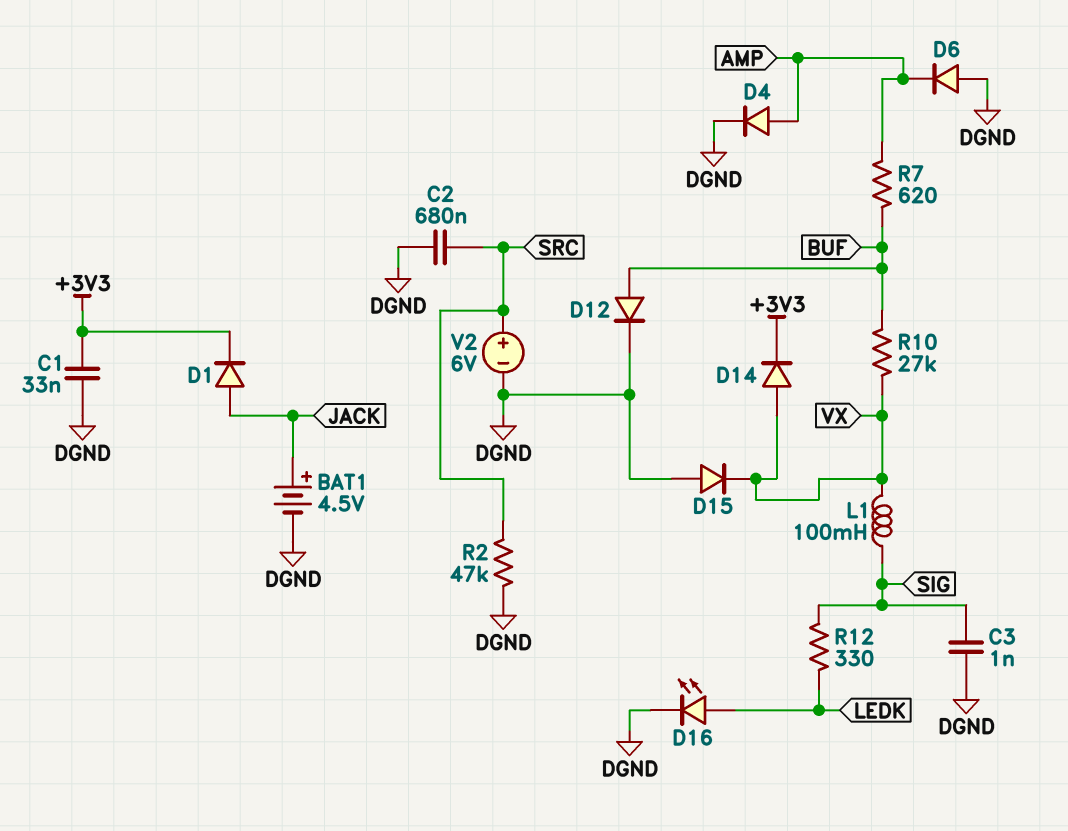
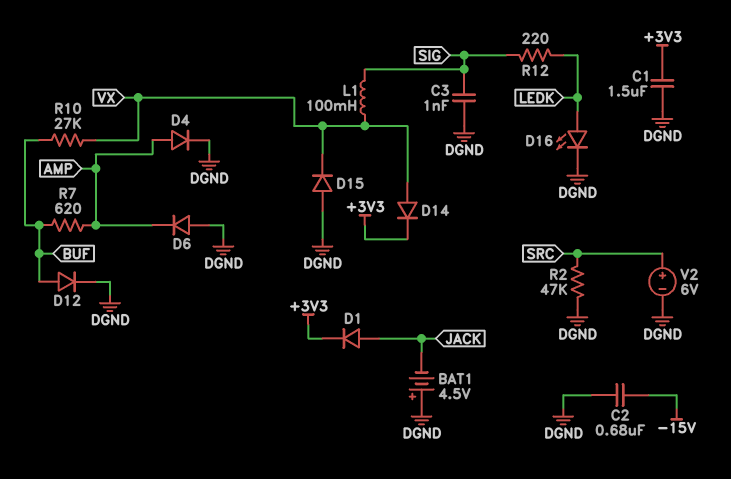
BAT1: 4.5V (plus JACK, minus DGND) -> 4.5V (plus DGND, minus JACK)
C1: 33nF (+3V3, DGND) -> 1.5uF (+3V3, DGND)
C2: 680nF (DGND, SRC) -> 680nF (-15V, DGND)
R12: 330 (LEDK, SIG) -> 220 (LEDK, SIG)

